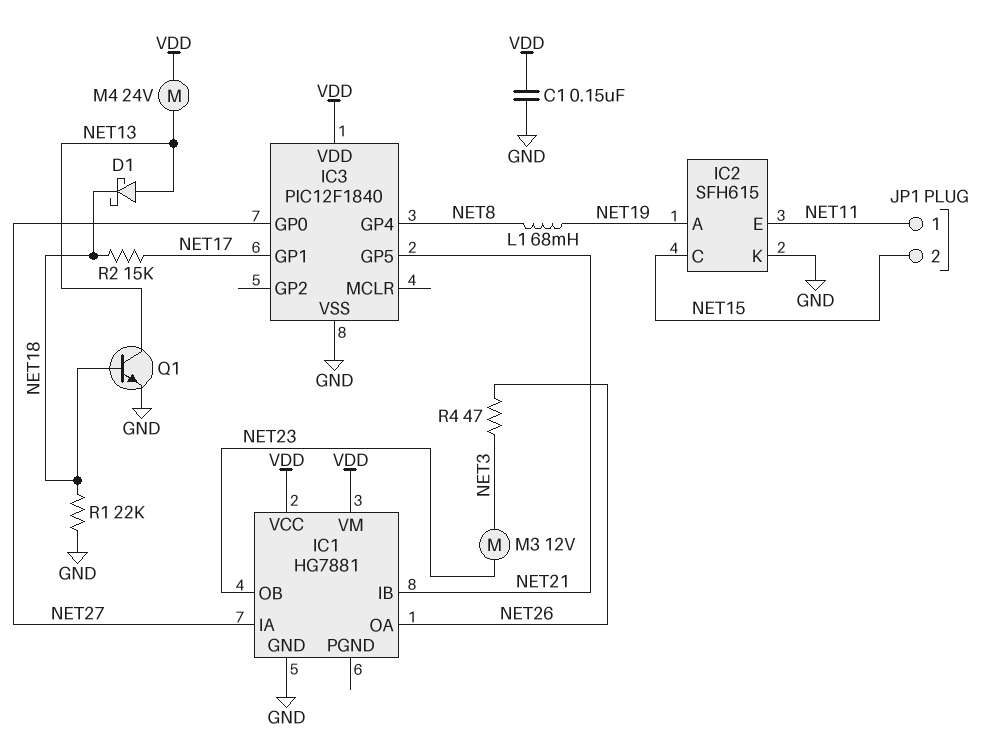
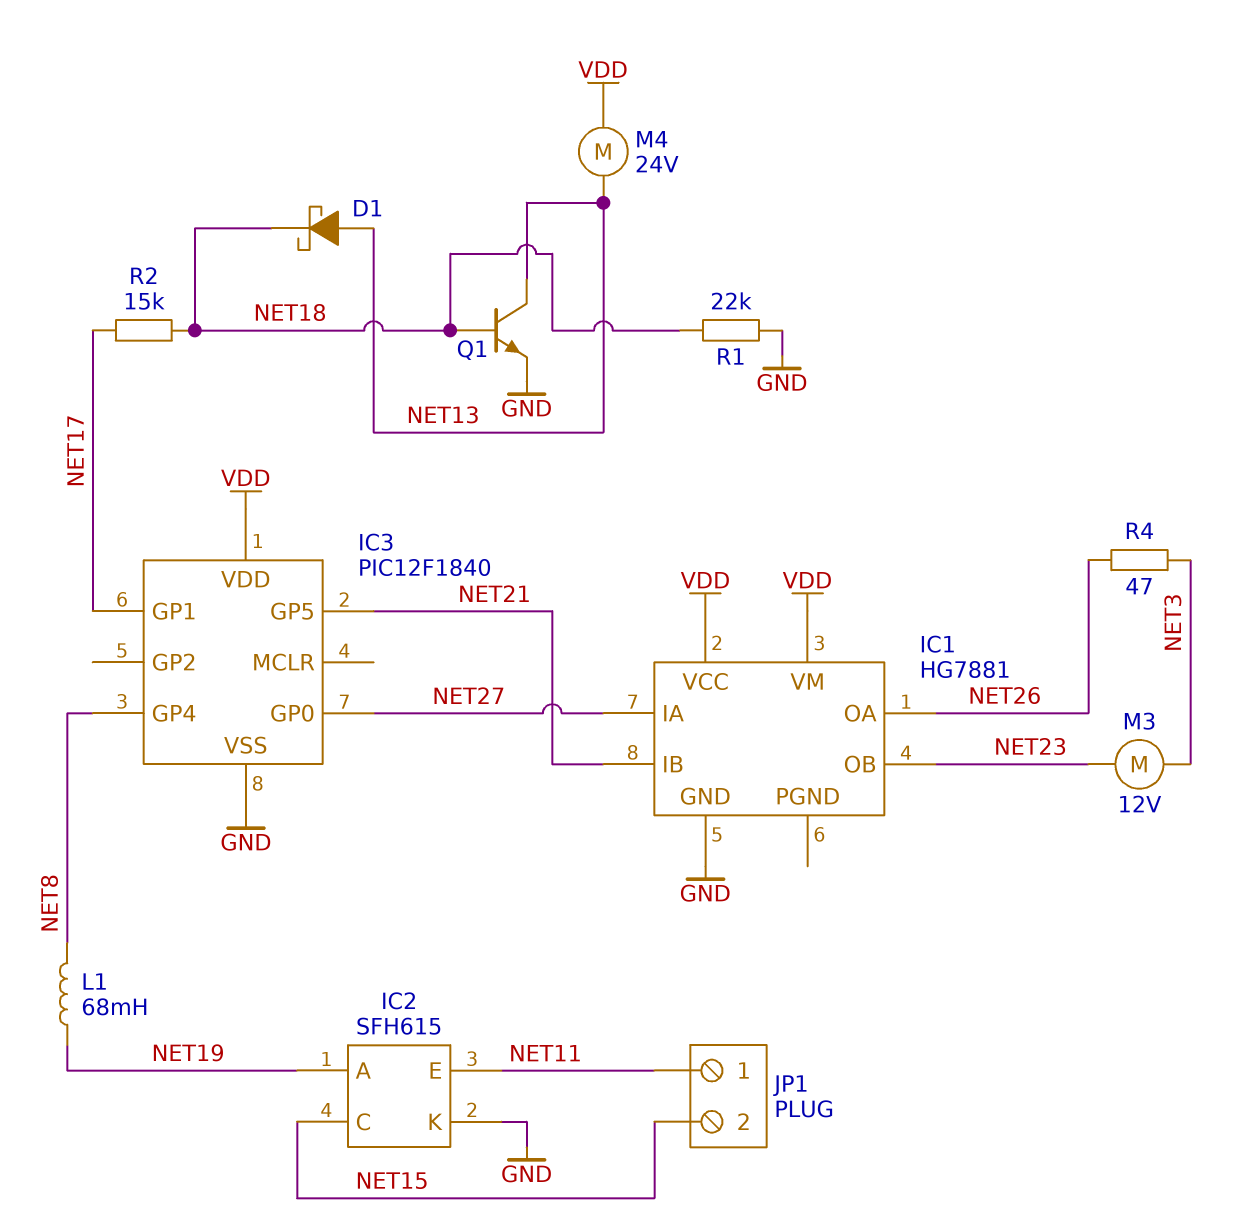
C1: 150nF (GND, VDD) -> none

